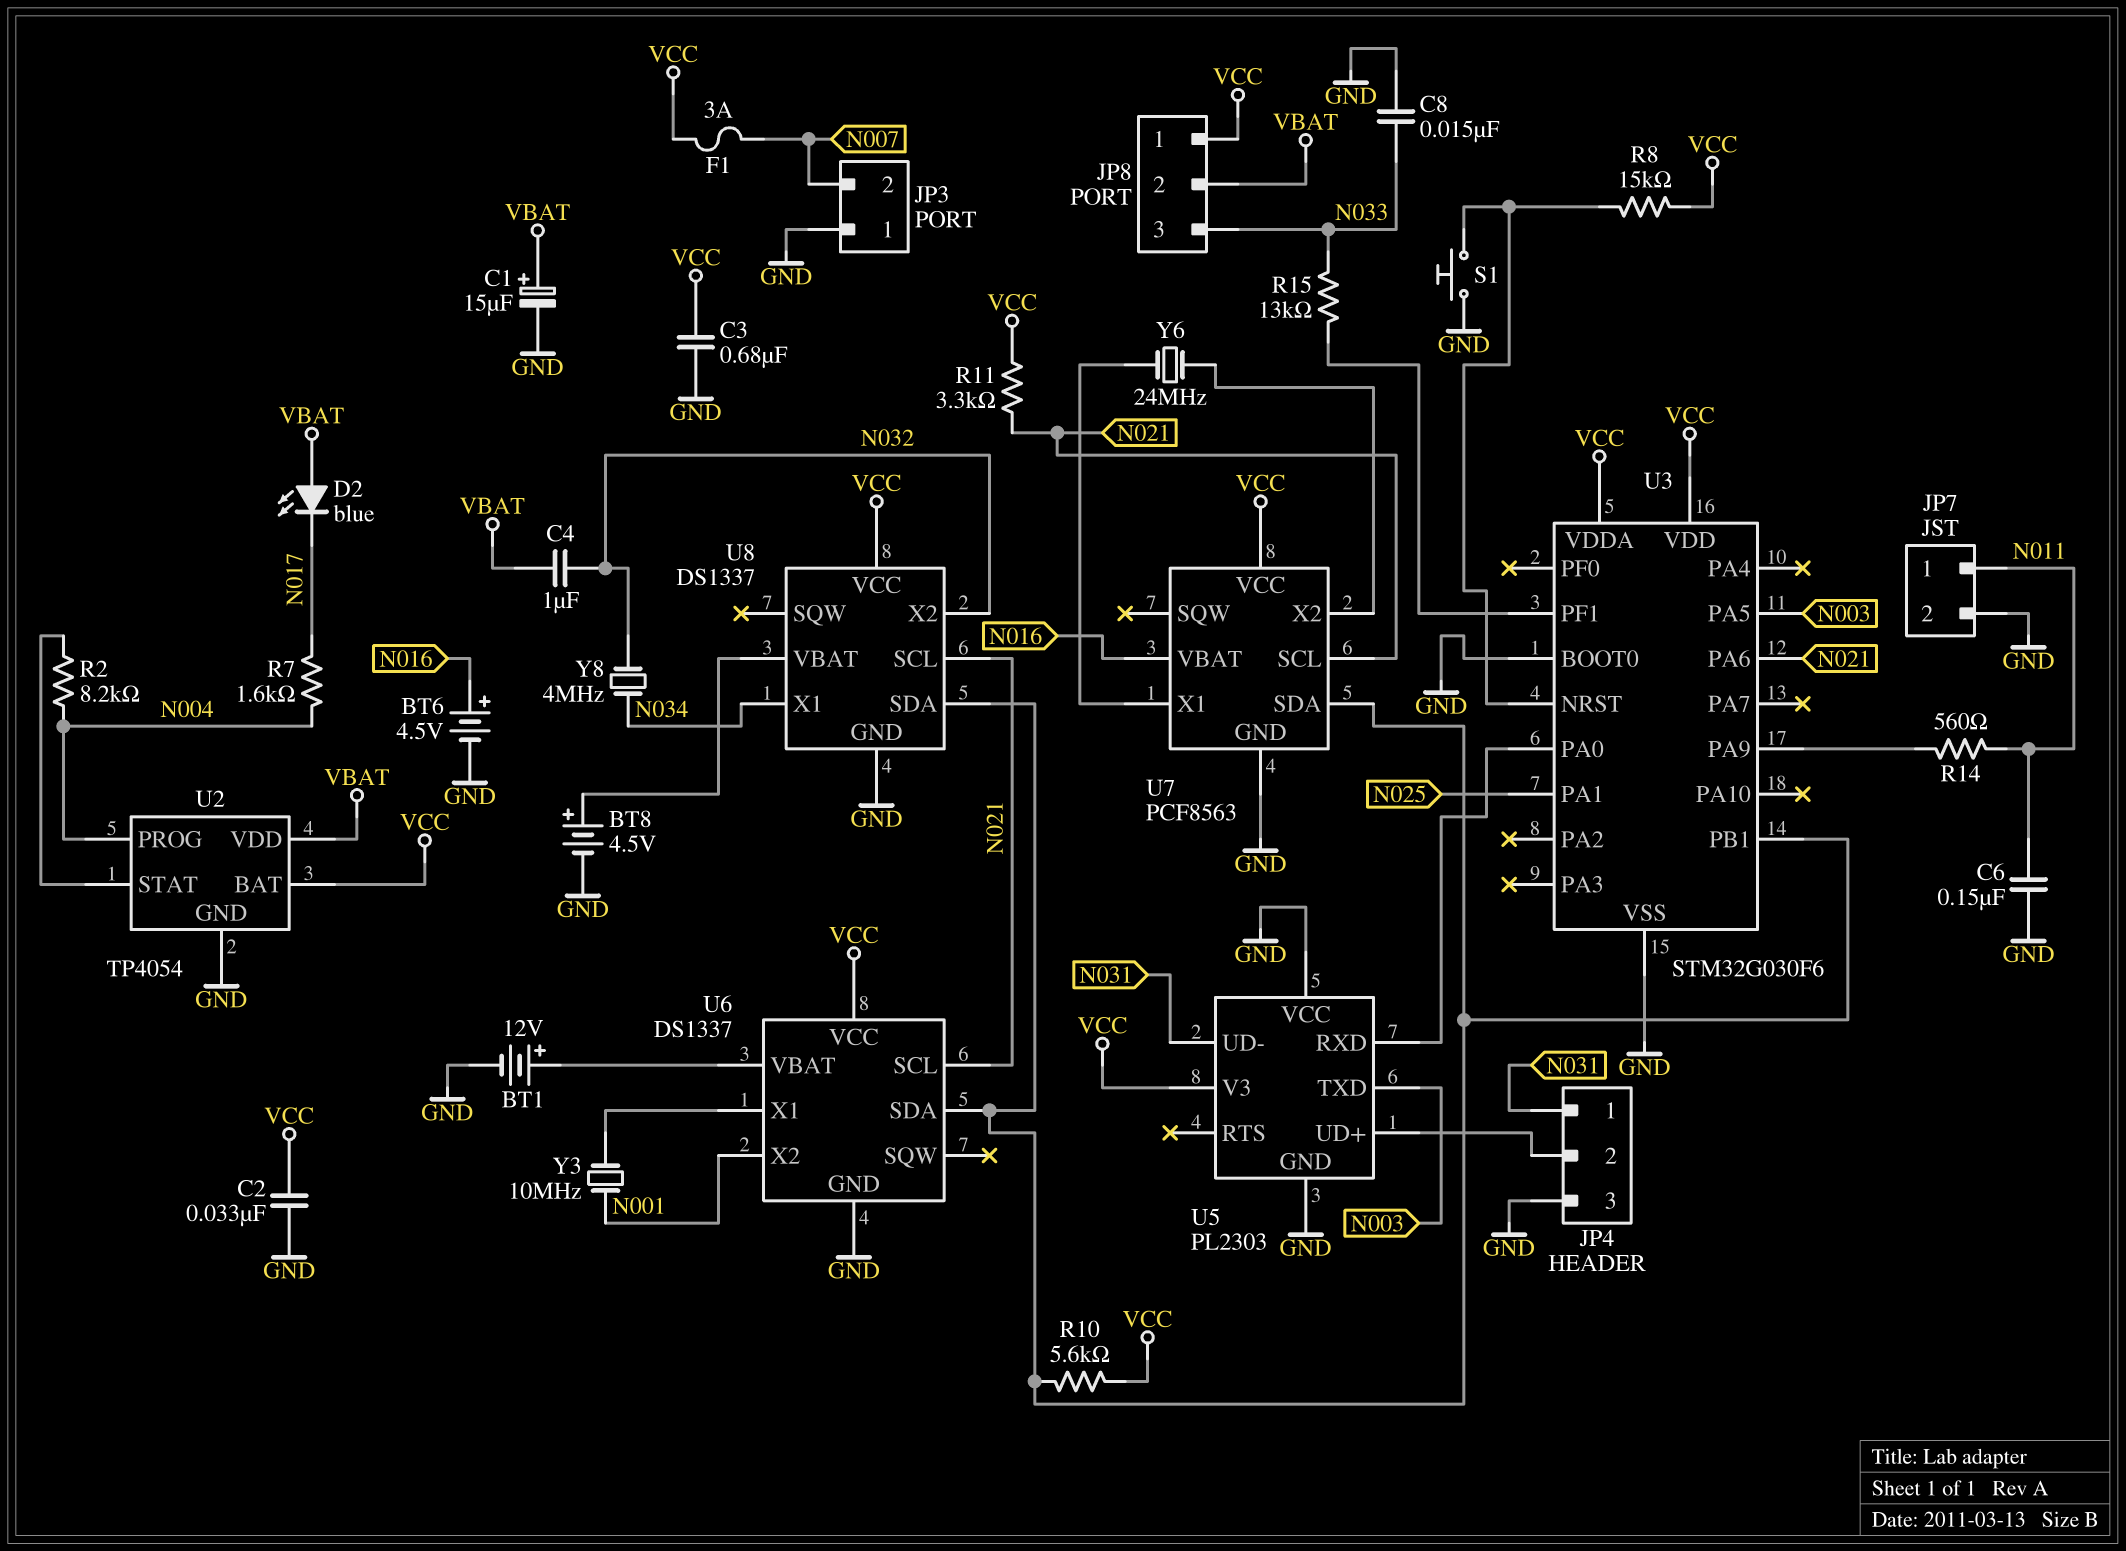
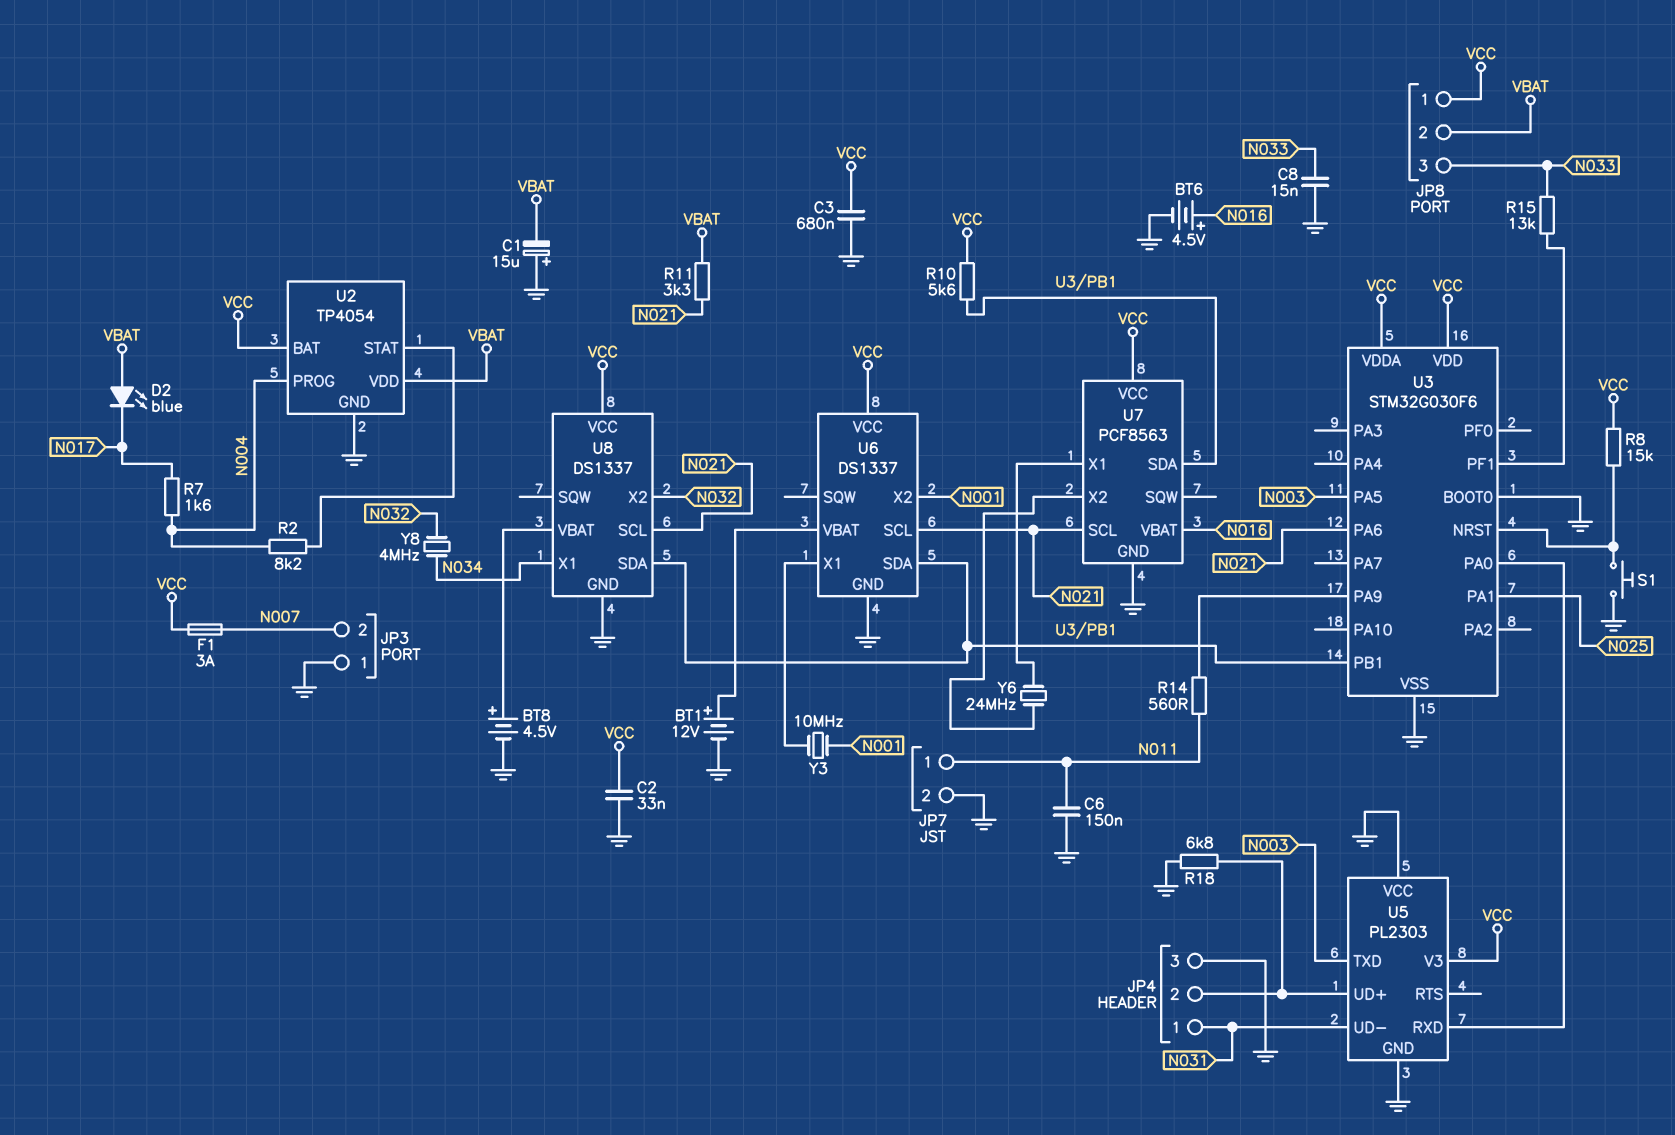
C1: 15uF (plus VBAT, minus GND) -> 15uF (plus GND, minus VBAT)
C4: 1uF (N032, VBAT) -> none
R11: 3.3k (N021, VCC) -> 3.3k (N021, VBAT)
R18: none -> 6.8k (GND, JP4/2)

